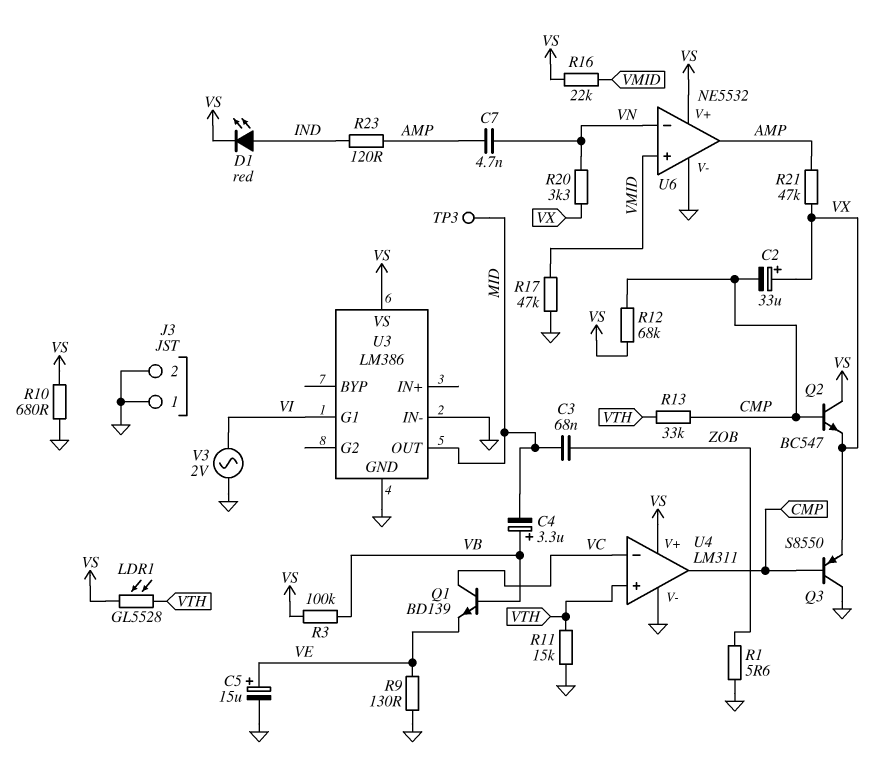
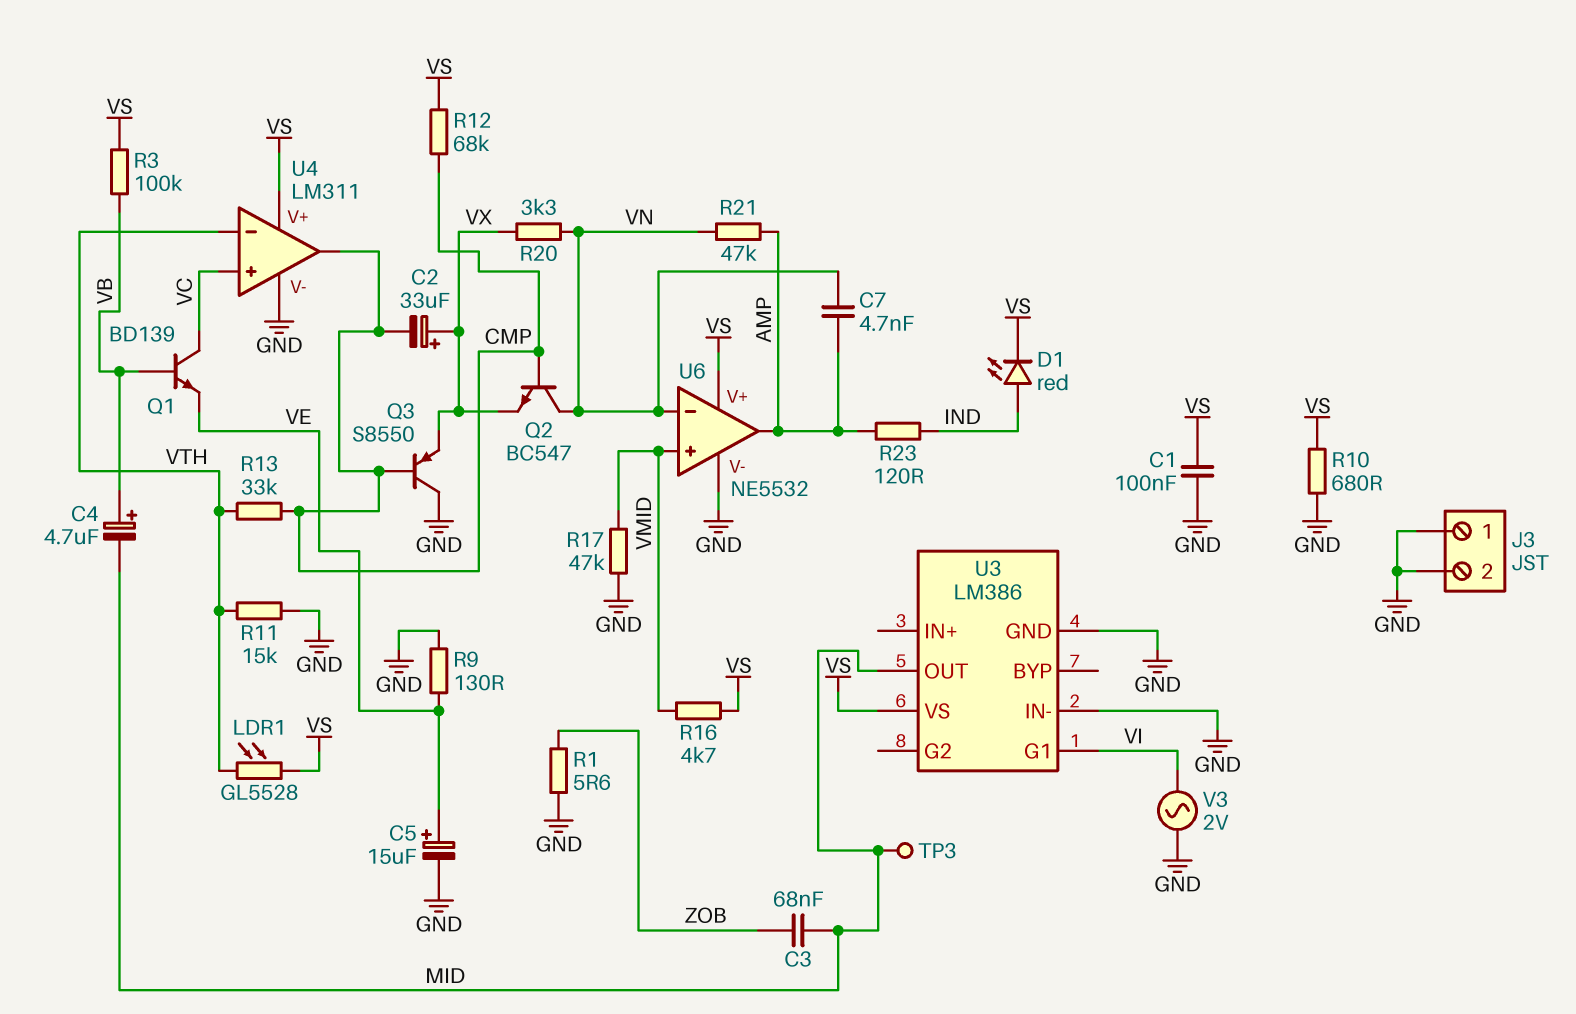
C1: none -> 100nF (GND, VS)
C4: 3.3uF (plus VB, minus MID) -> 4.7uF (plus VB, minus MID)
Q2: NPN BC547 (B CMP, C VS, E VX) -> NPN BC547 (B CMP, C VN, E VX)
R16: 22k (VMID, VS) -> 4.7k (VMID, VS)
R21: 47k (AMP, VX) -> 47k (AMP, VN)
U4 pin in+: VTH -> VC
U4 pin in-: VC -> VTH

